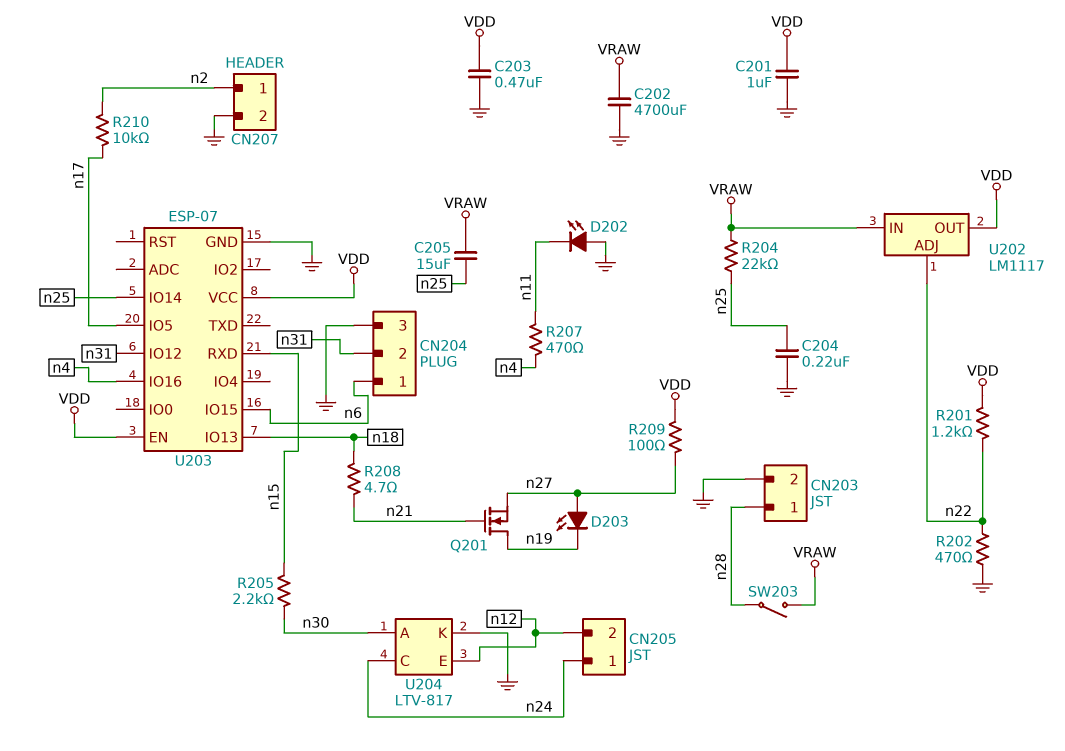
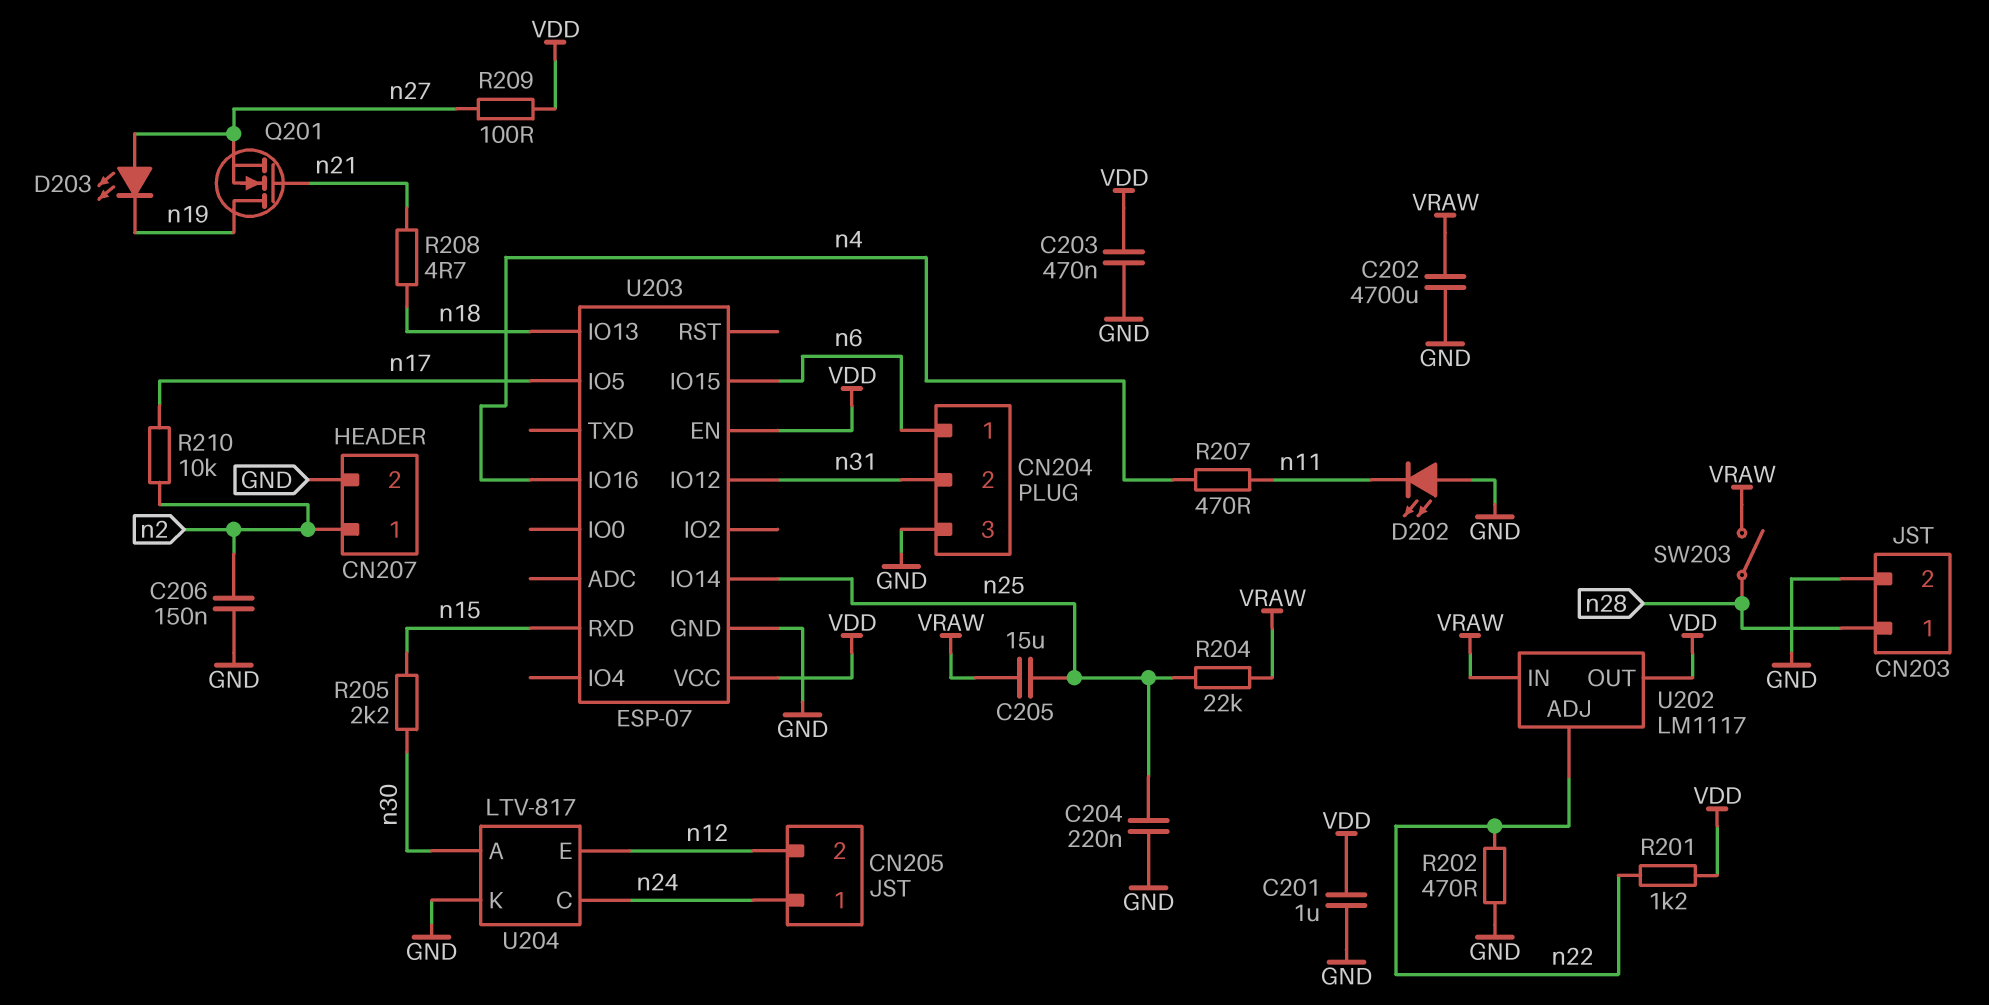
C206: none -> 150nF (GND, n2)

